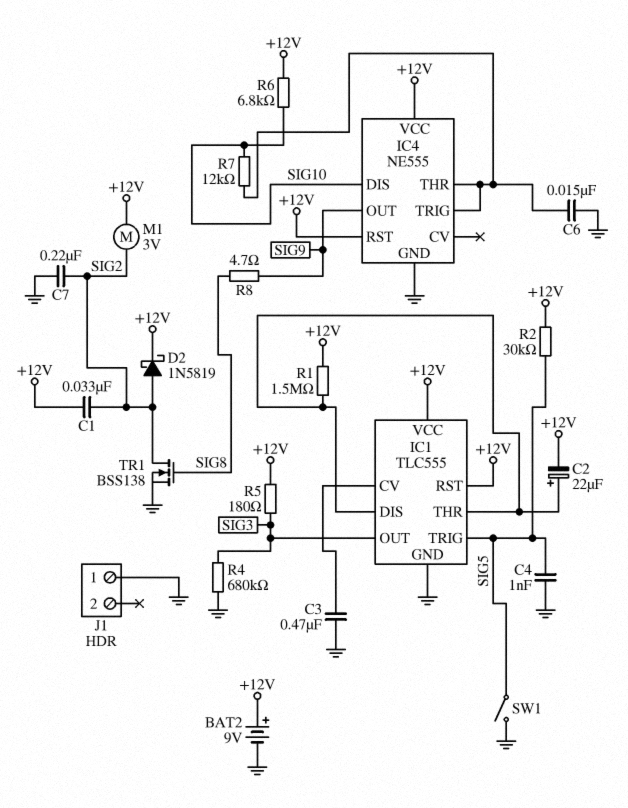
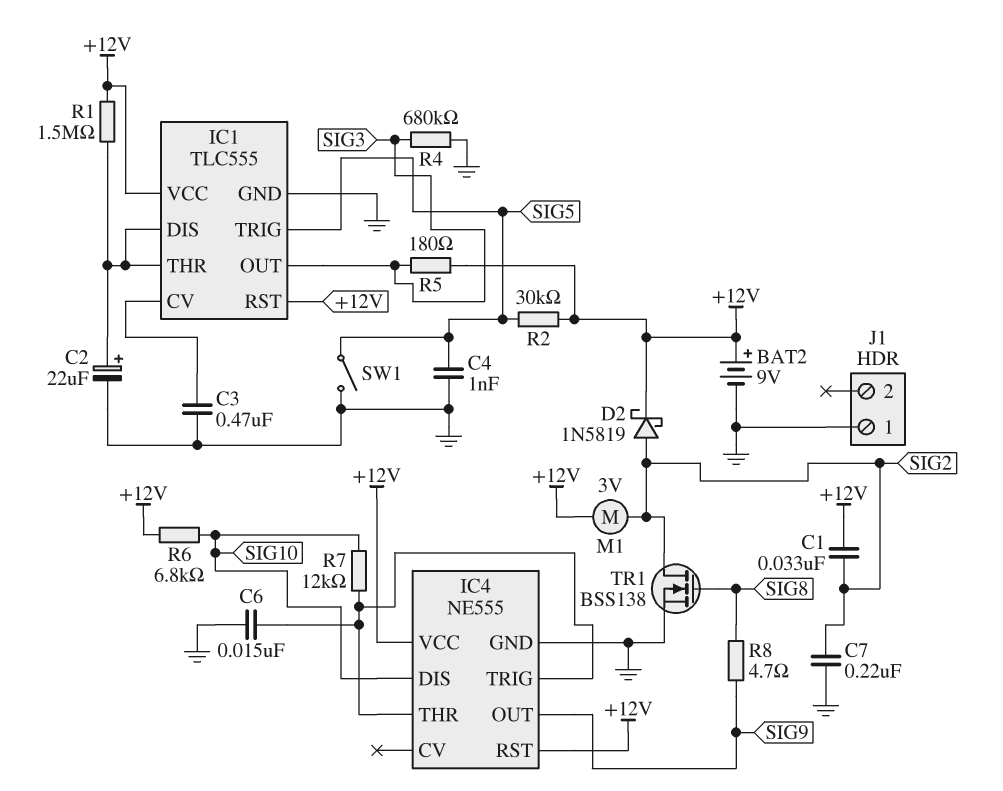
C2: 22uF (plus IC1/DIS, minus +12V) -> 22uF (plus IC1/DIS, minus GND)

